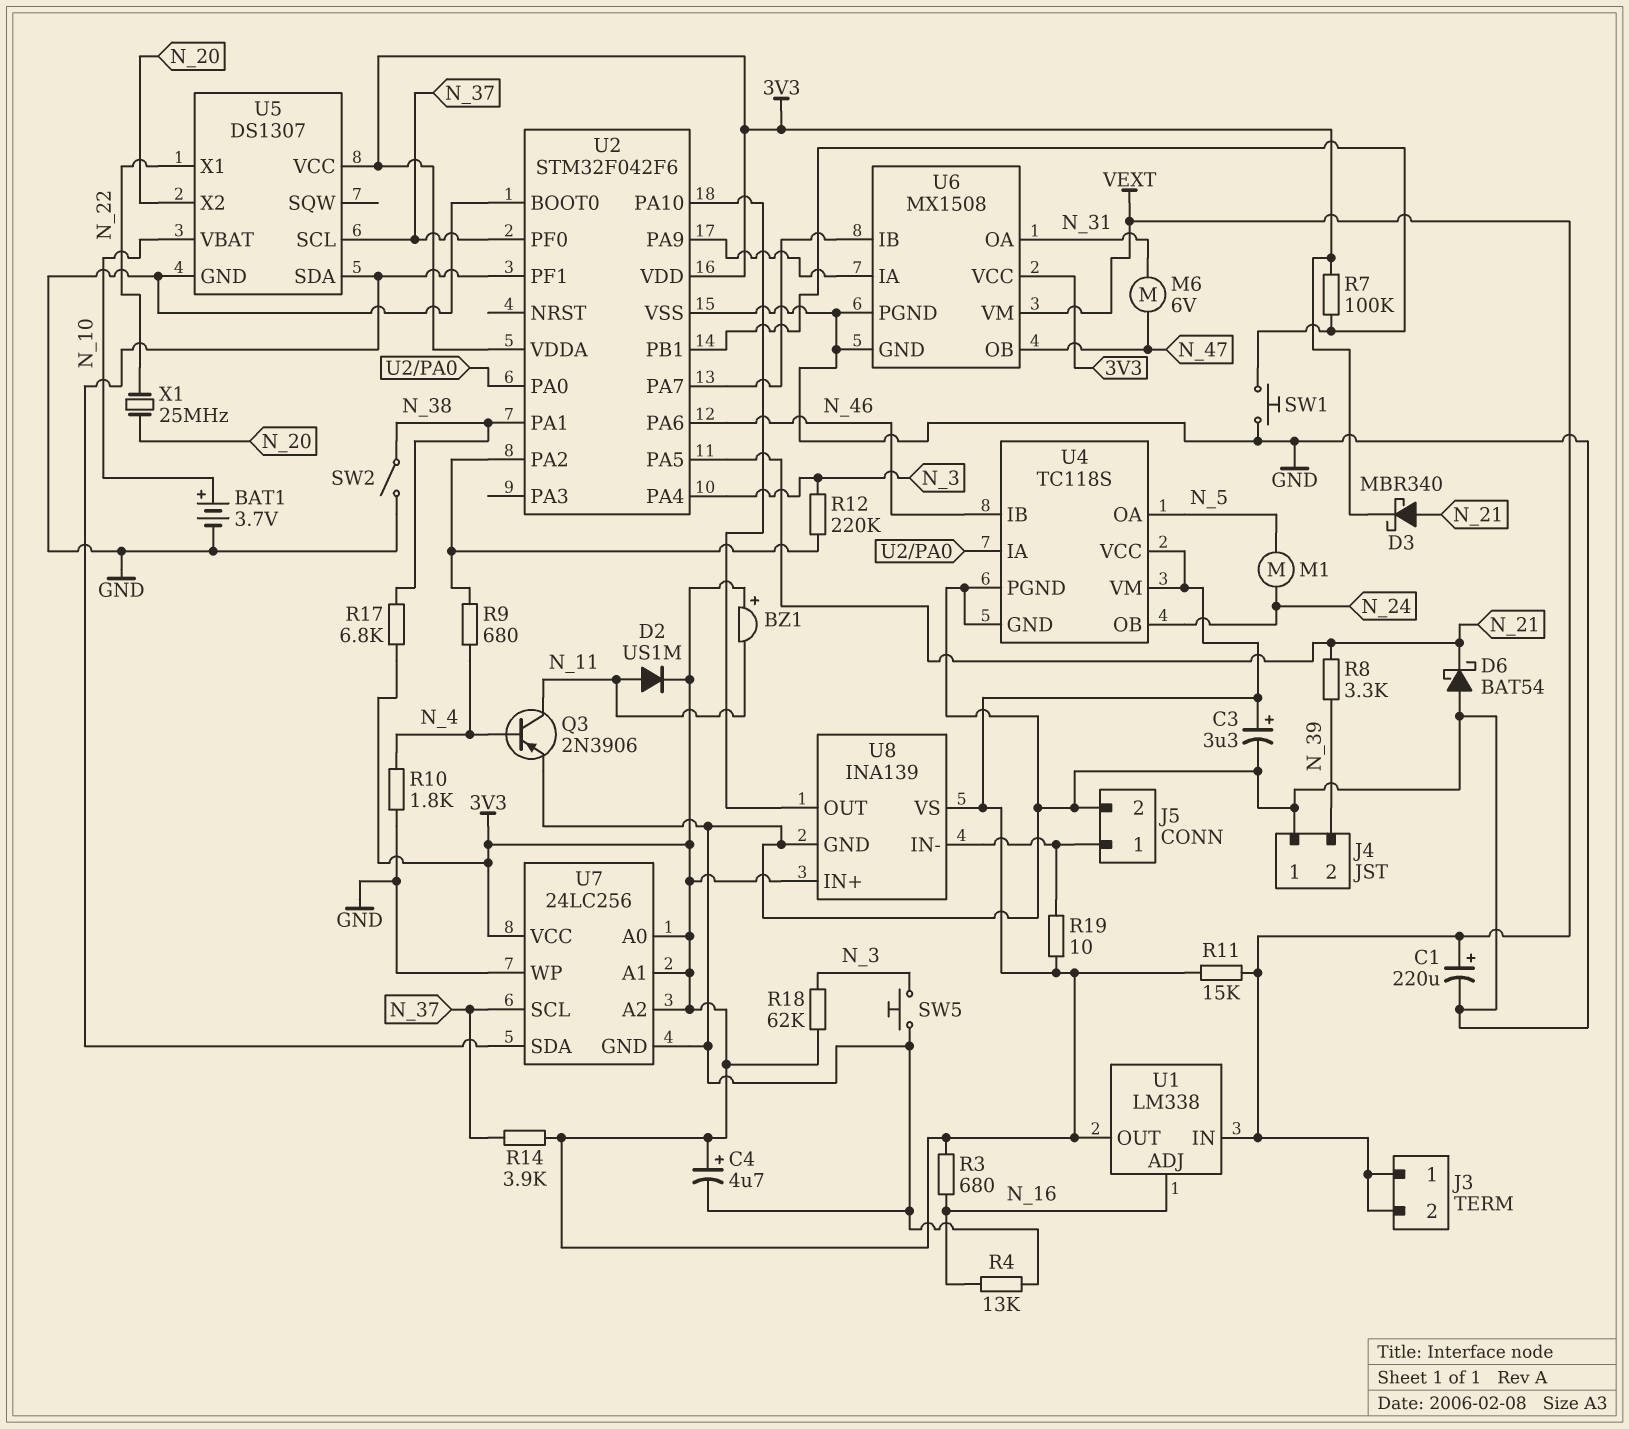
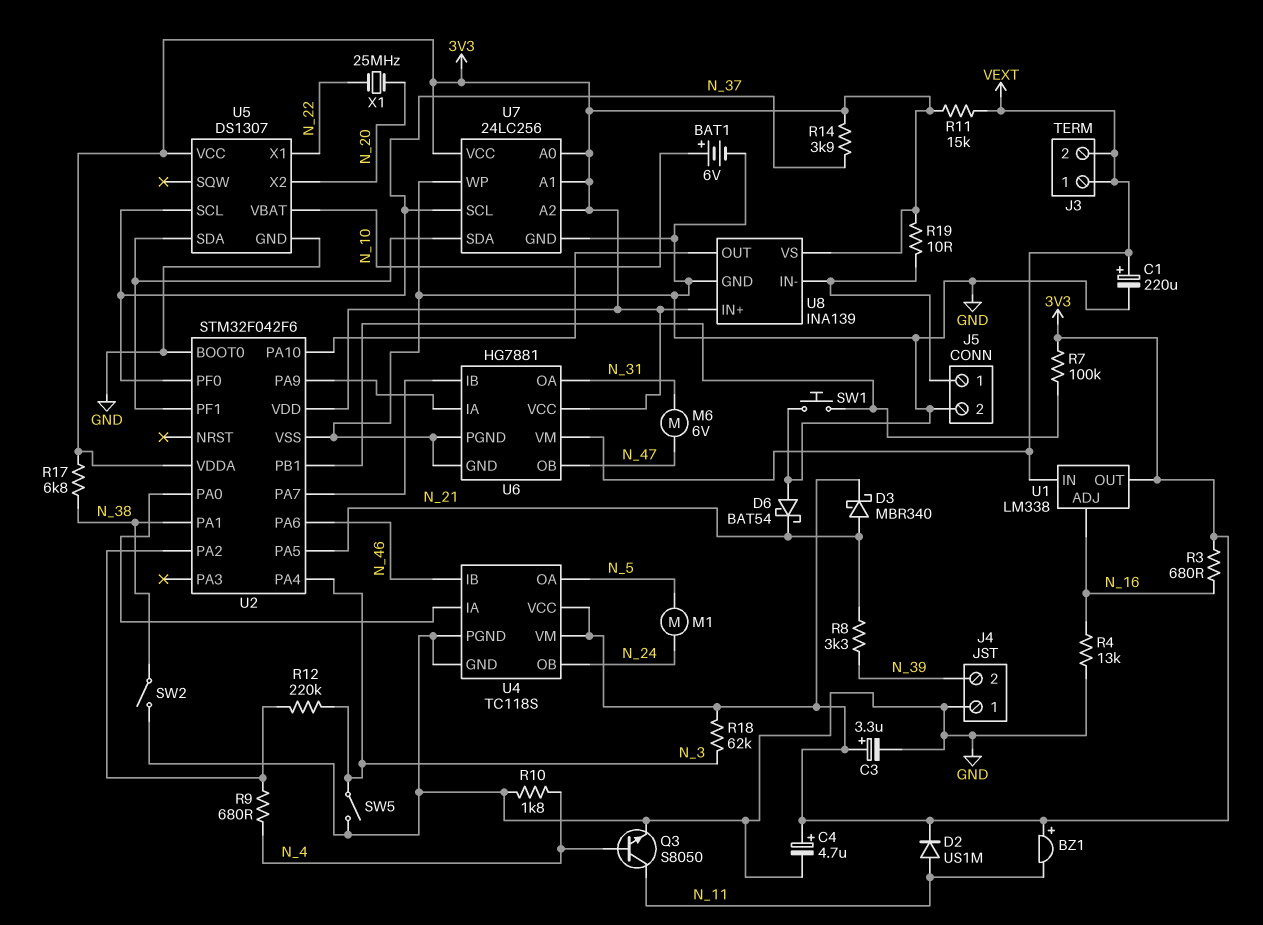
BAT1: 3.7V (plus N_10, minus GND) -> 6V (plus N_10, minus GND)
Q3: PNP 2N3906 (B N_4, C N_11, E GND) -> NPN S8050 (B N_4, C N_11, E GND)
SW5: button (GND, N_3) -> switch (GND, N_3)
U6: MX1508 -> HG7881

